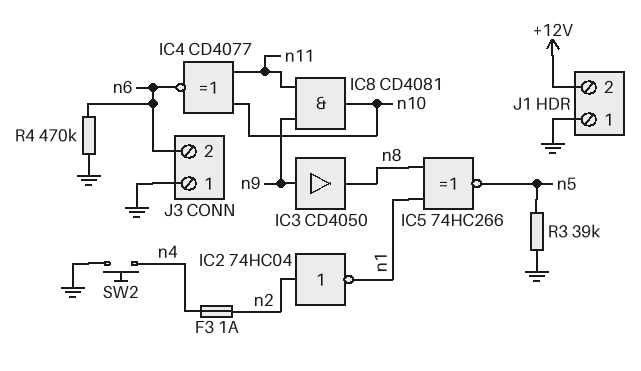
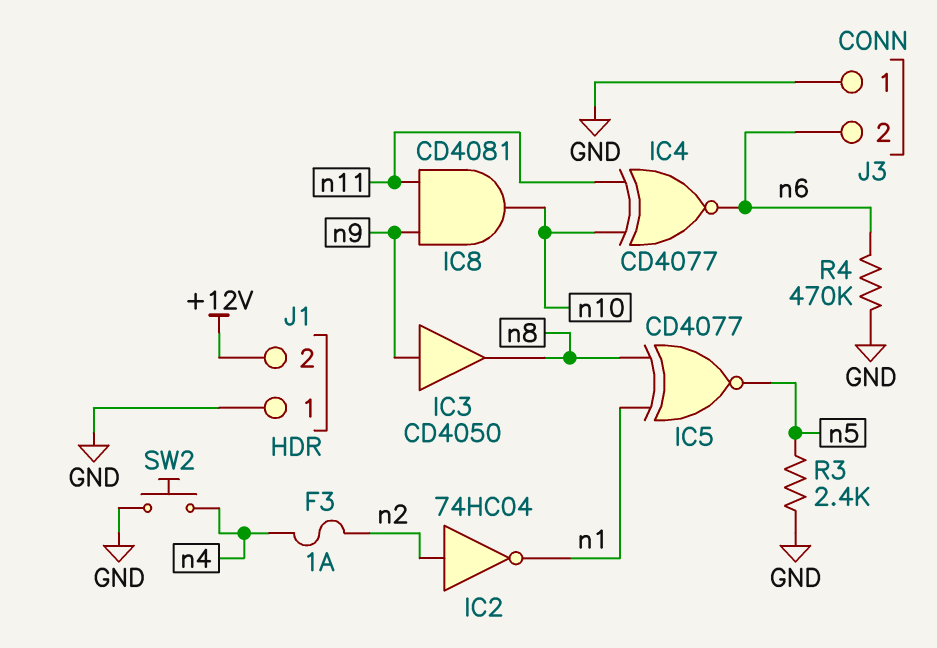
IC5: XNOR 74HC266 (in n1, in n8, out n5) -> XNOR CD4077 (in n1, in n8, out n5)
R3: 39k (GND, n5) -> 2.4k (GND, n5)

